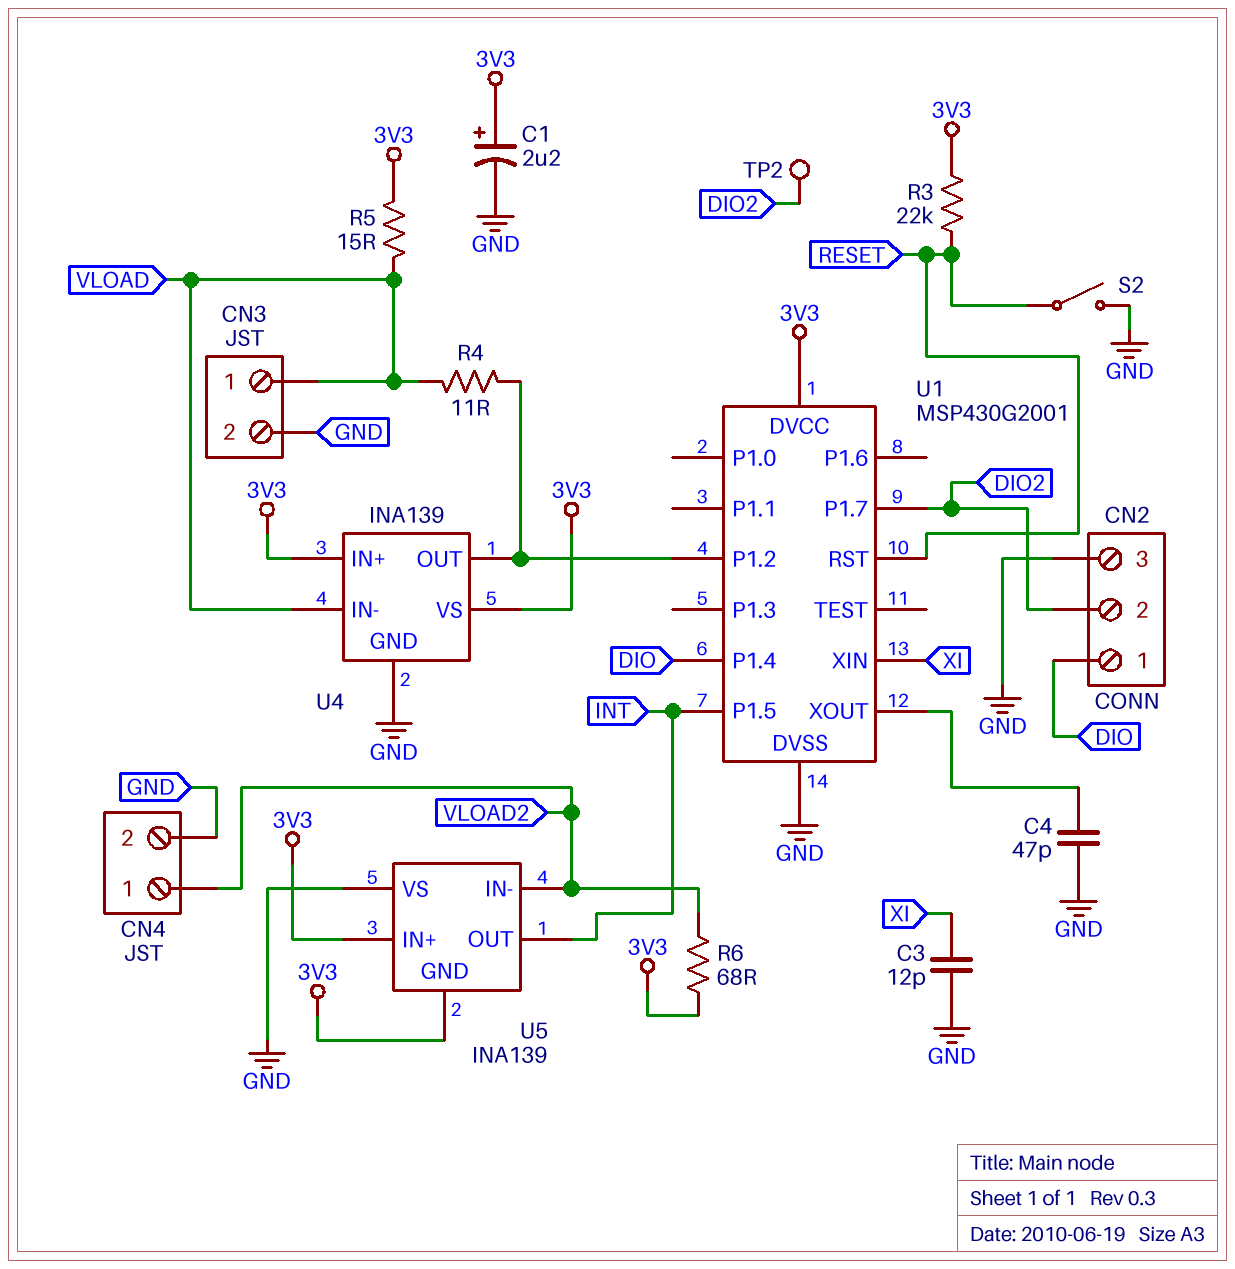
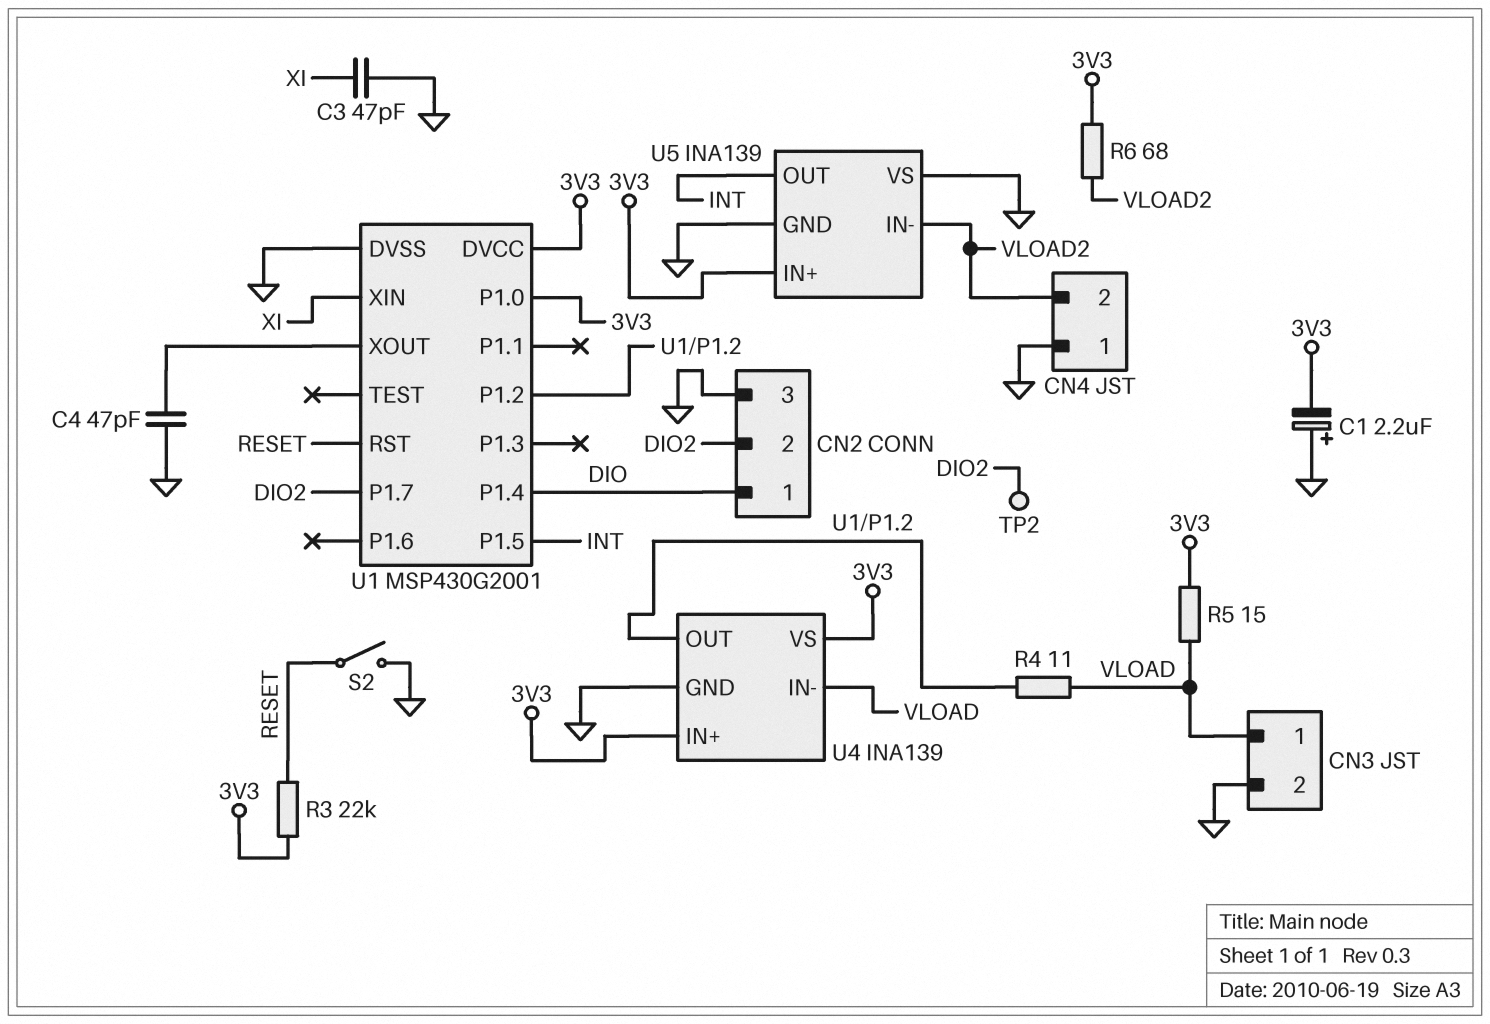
C1: 2.2uF (plus 3V3, minus GND) -> 2.2uF (plus GND, minus 3V3)
C3: 12pF (GND, XI) -> 47pF (GND, XI)
CN4 pin 1: VLOAD2 -> GND
CN4 pin 2: GND -> VLOAD2
U1 pin P1.0: none -> 3V3
U5 pin GND: 3V3 -> GND

